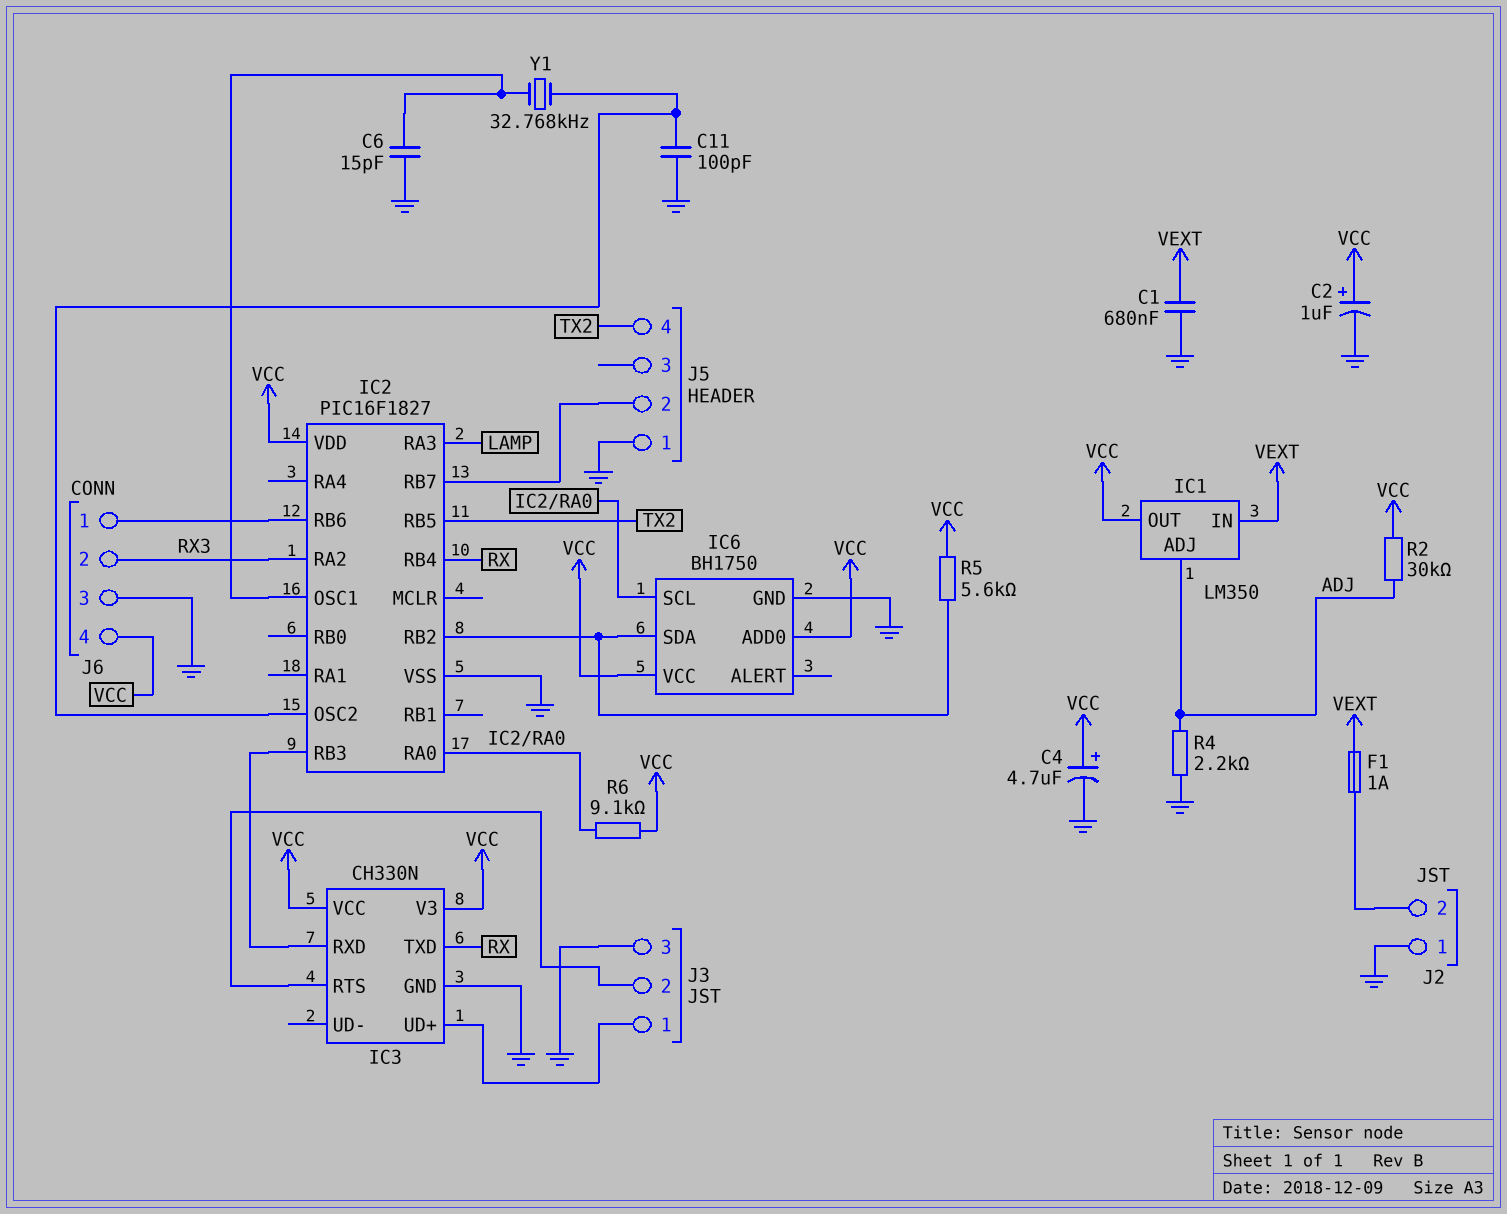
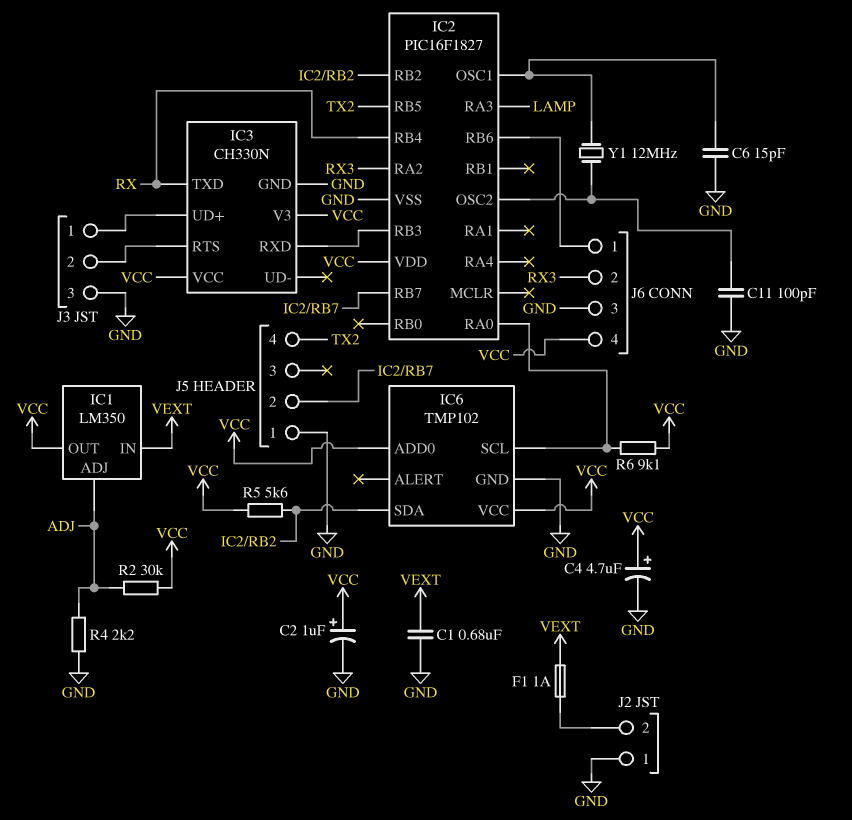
IC6: BH1750 -> TMP102
Y1: 32.768kHz (IC2/OSC1, IC2/OSC2) -> 12MHz (IC2/OSC1, IC2/OSC2)

